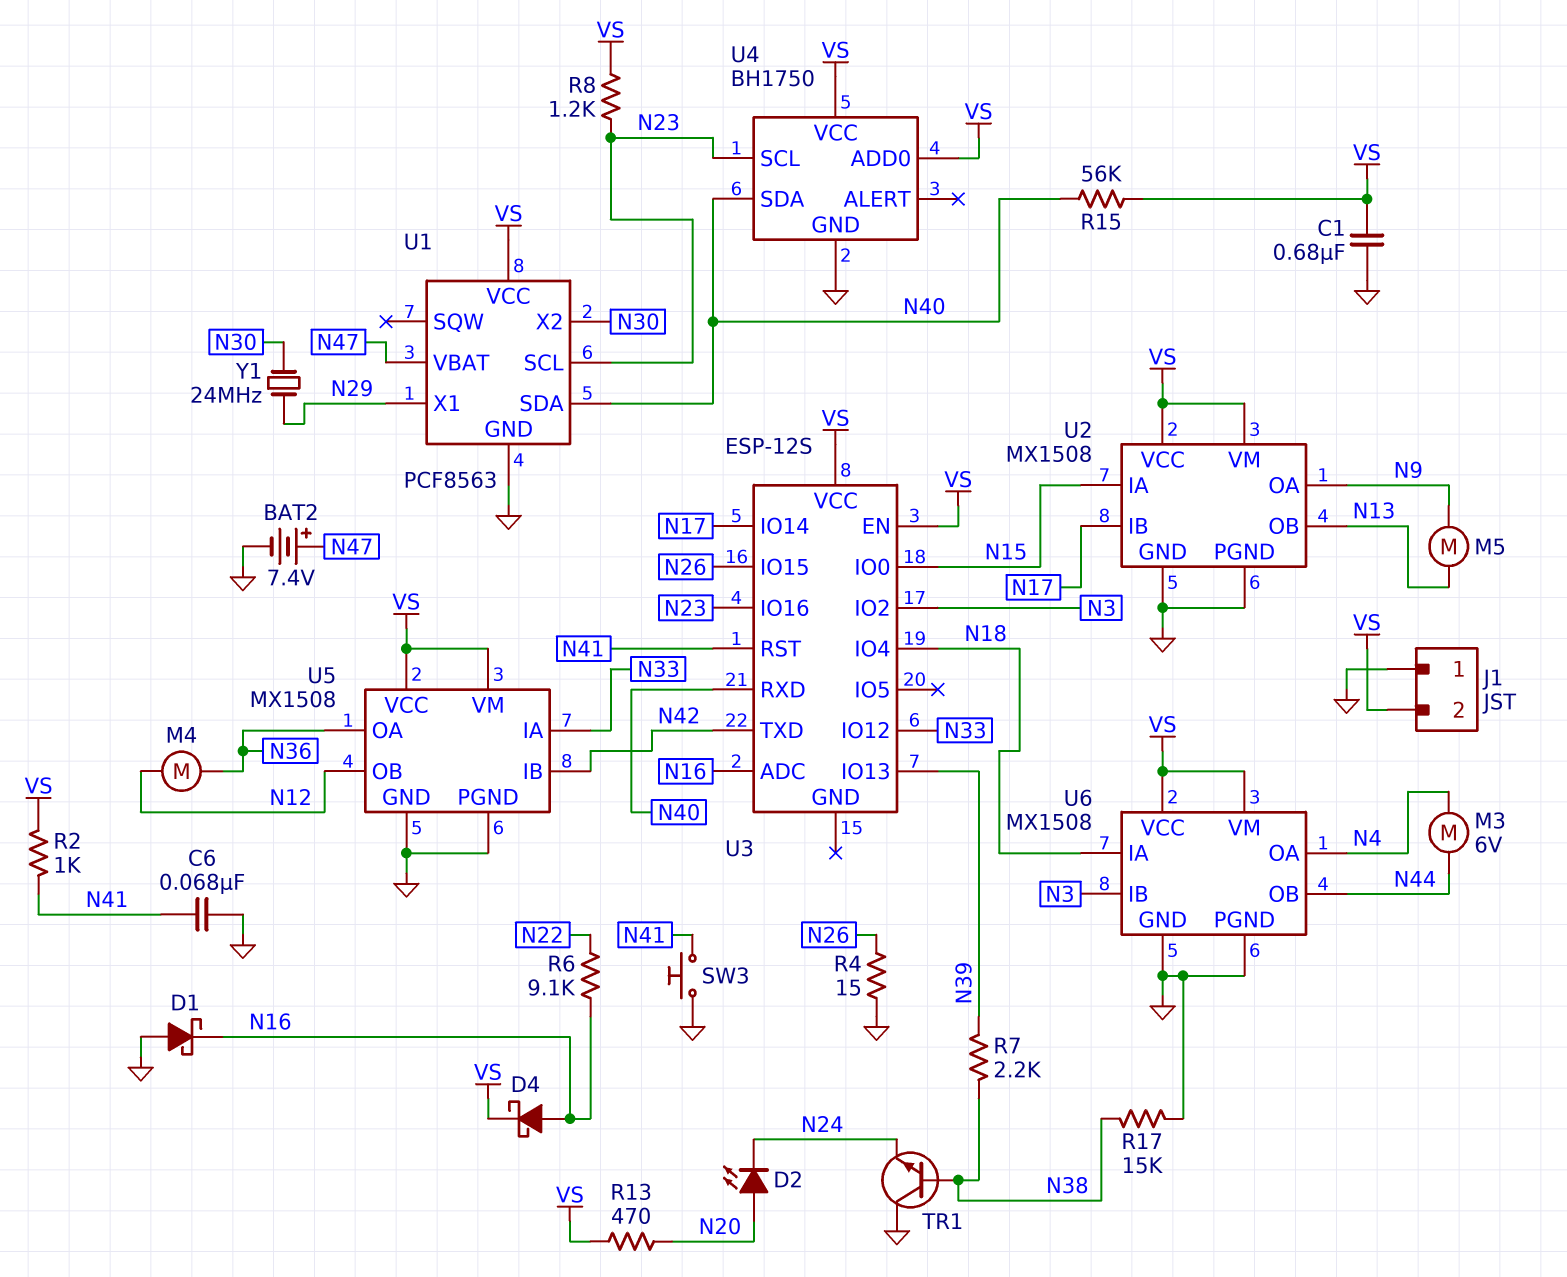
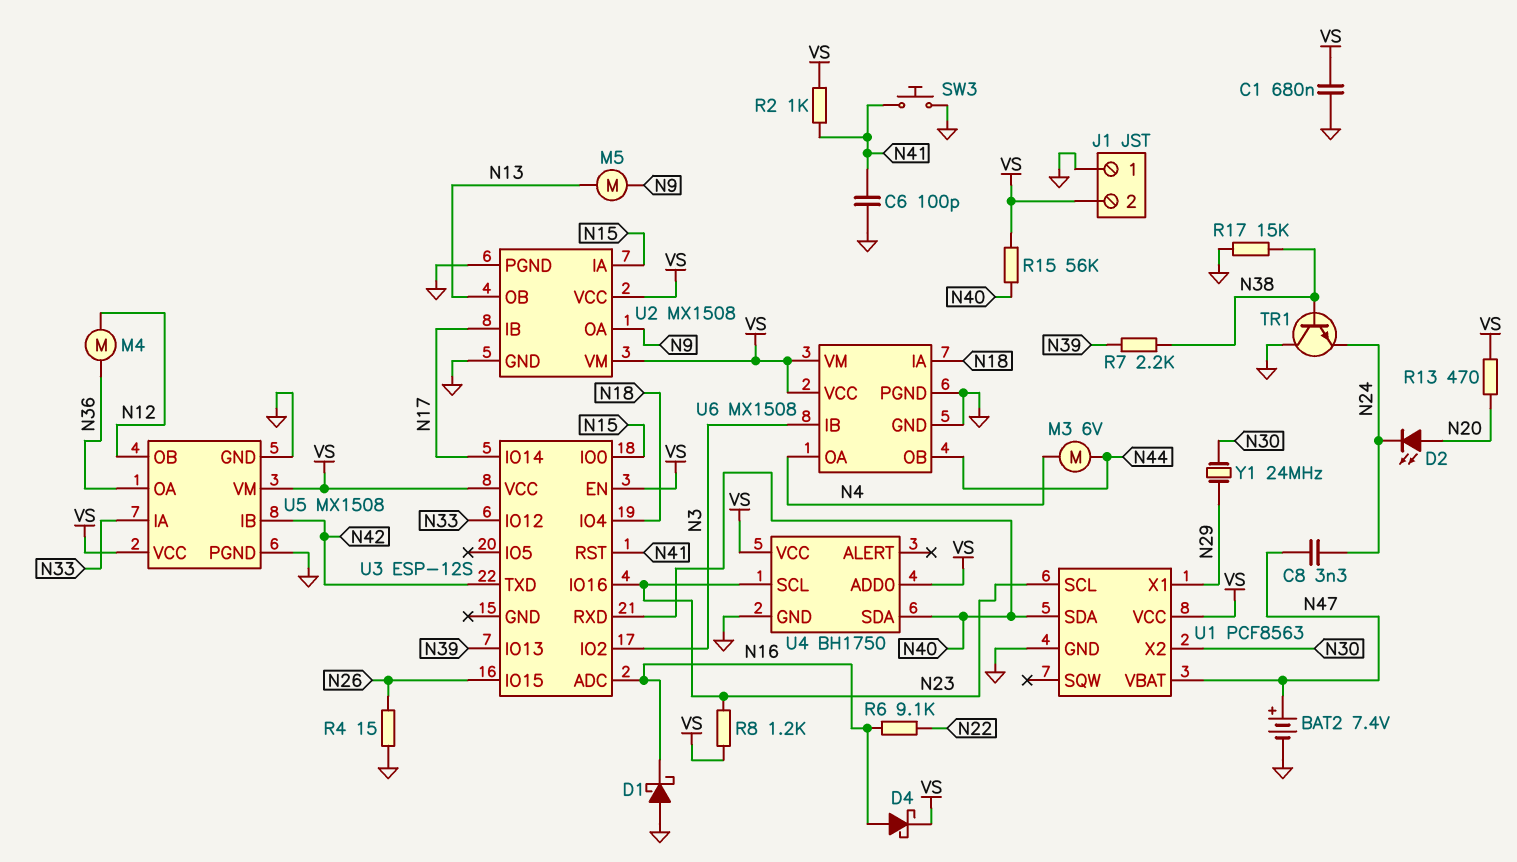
C6: 68nF (GND, N41) -> 100pF (GND, N41)
C8: none -> 3.3nF (N24, N47)

